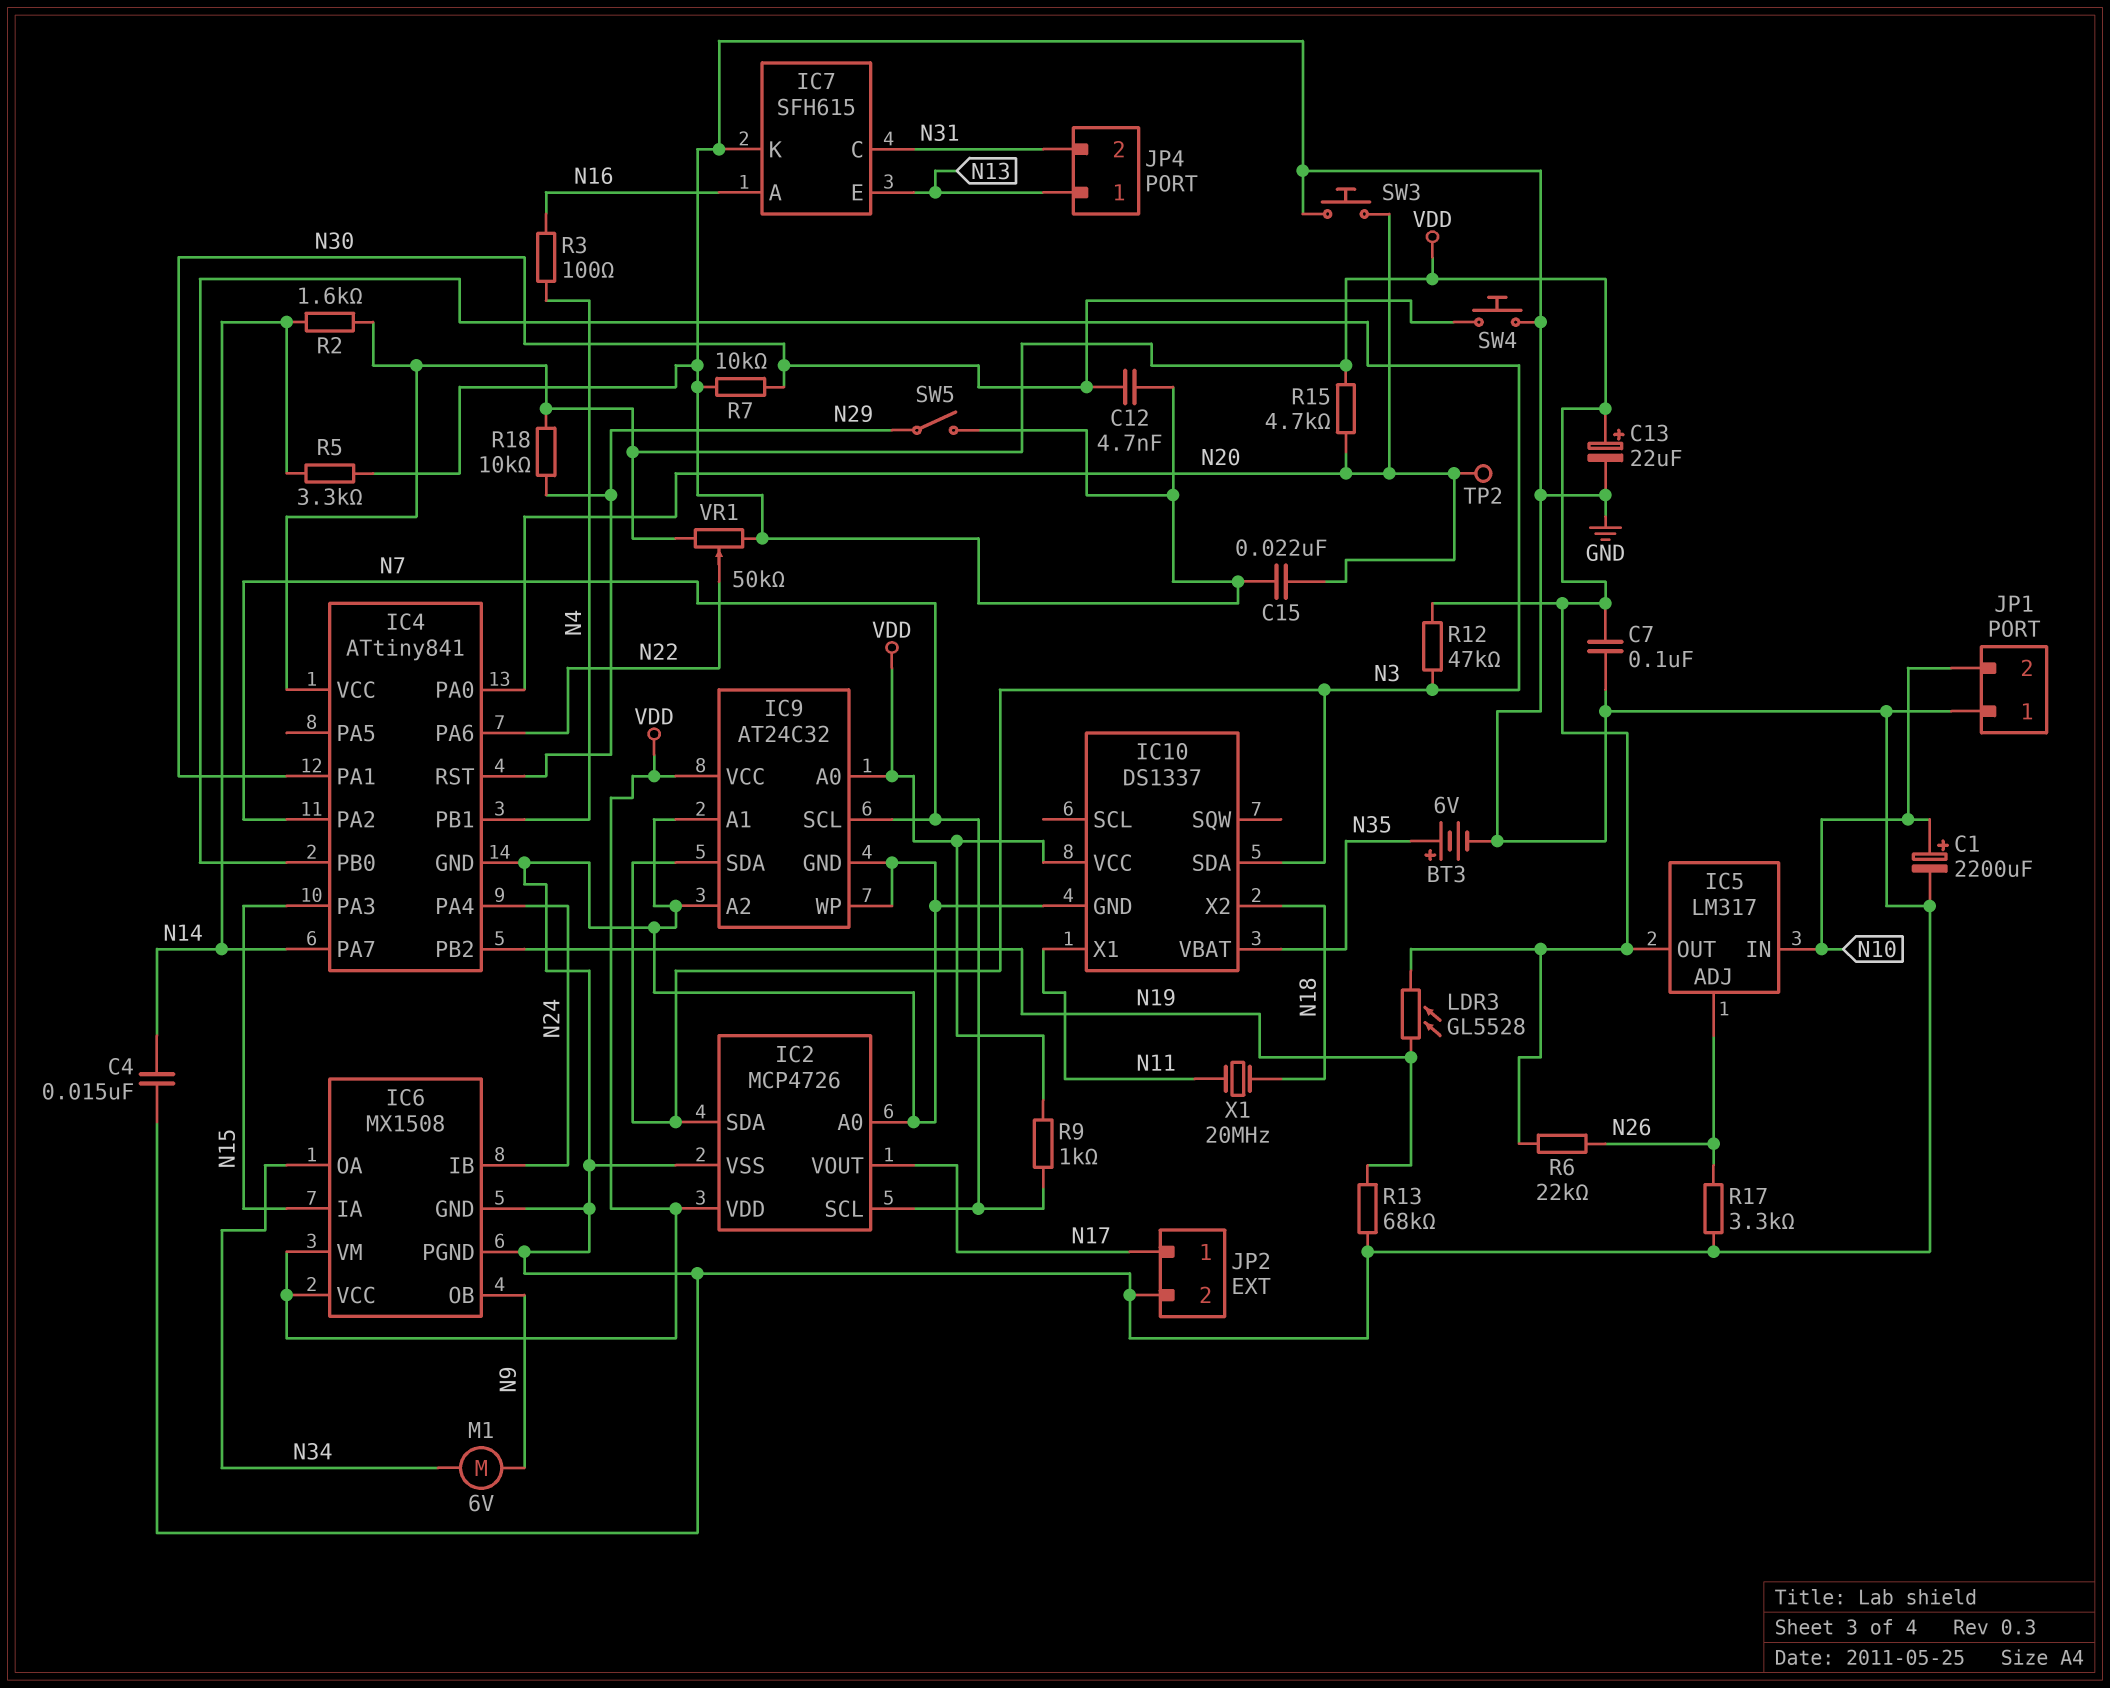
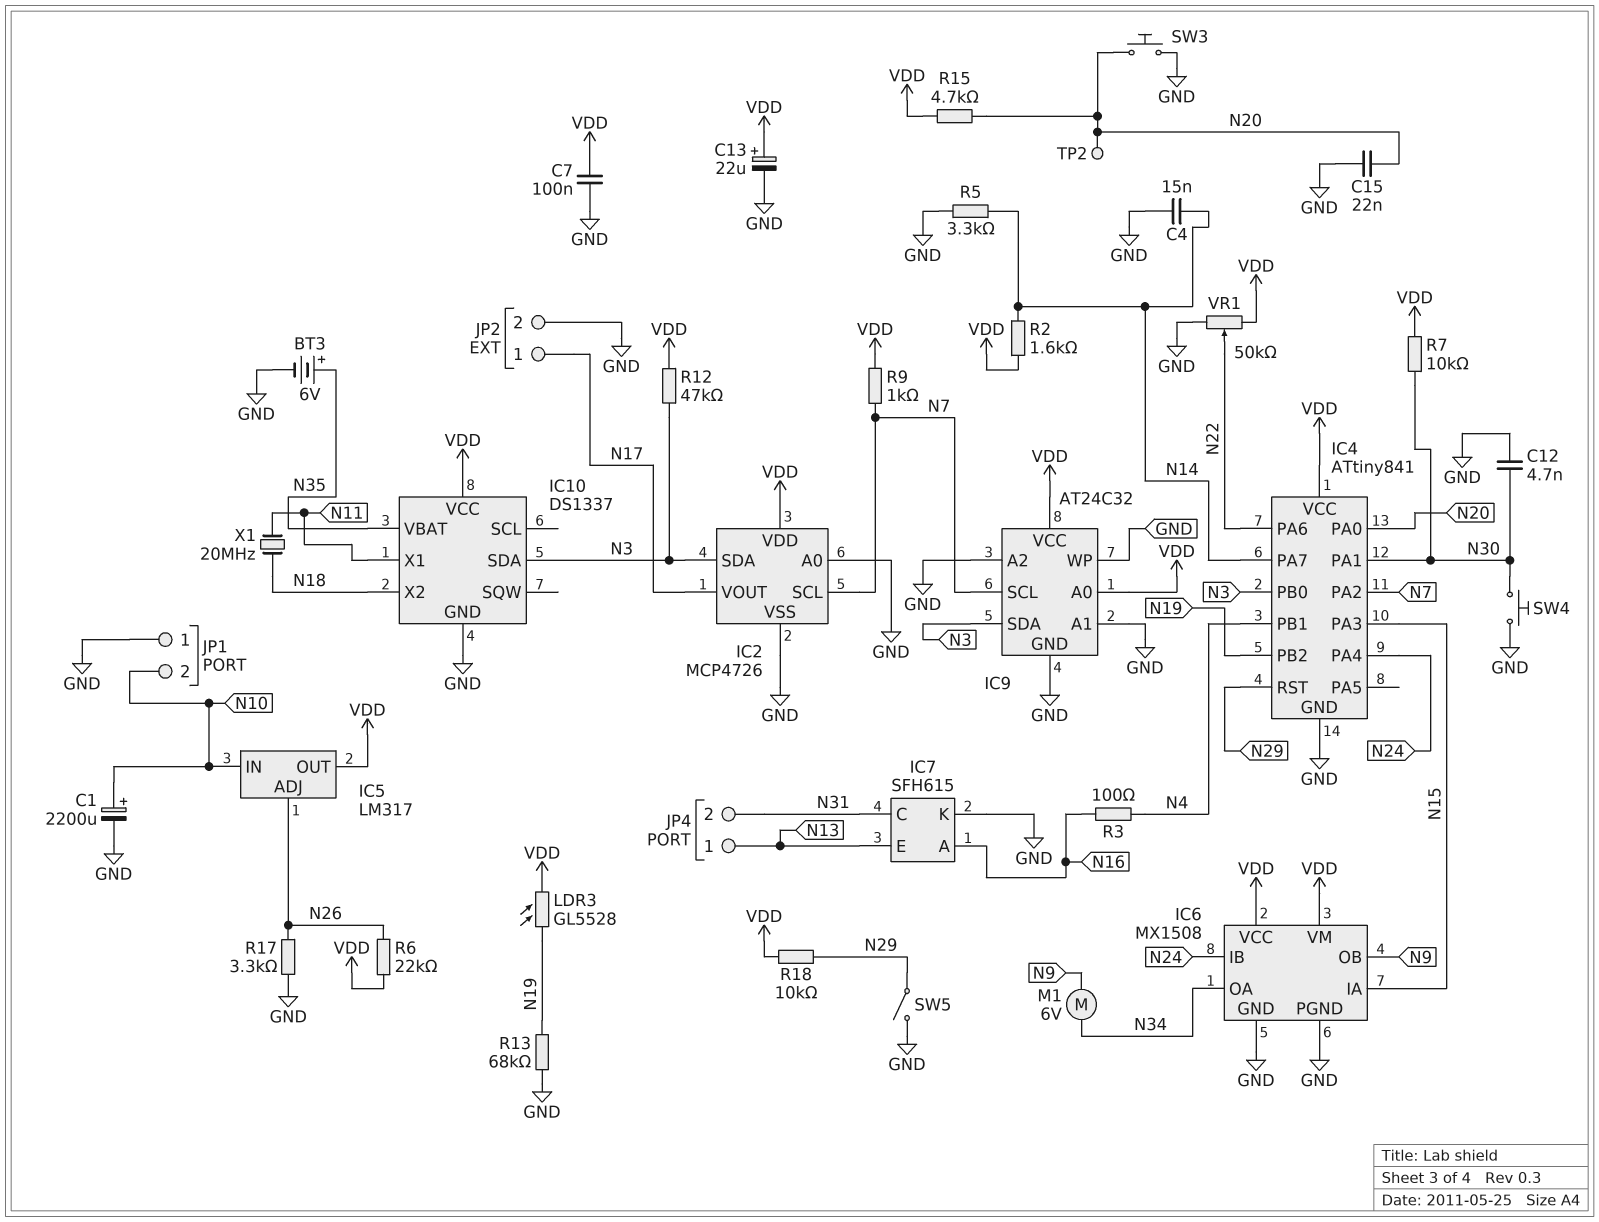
R7: 10k (GND, N30) -> 10k (N30, VDD)

